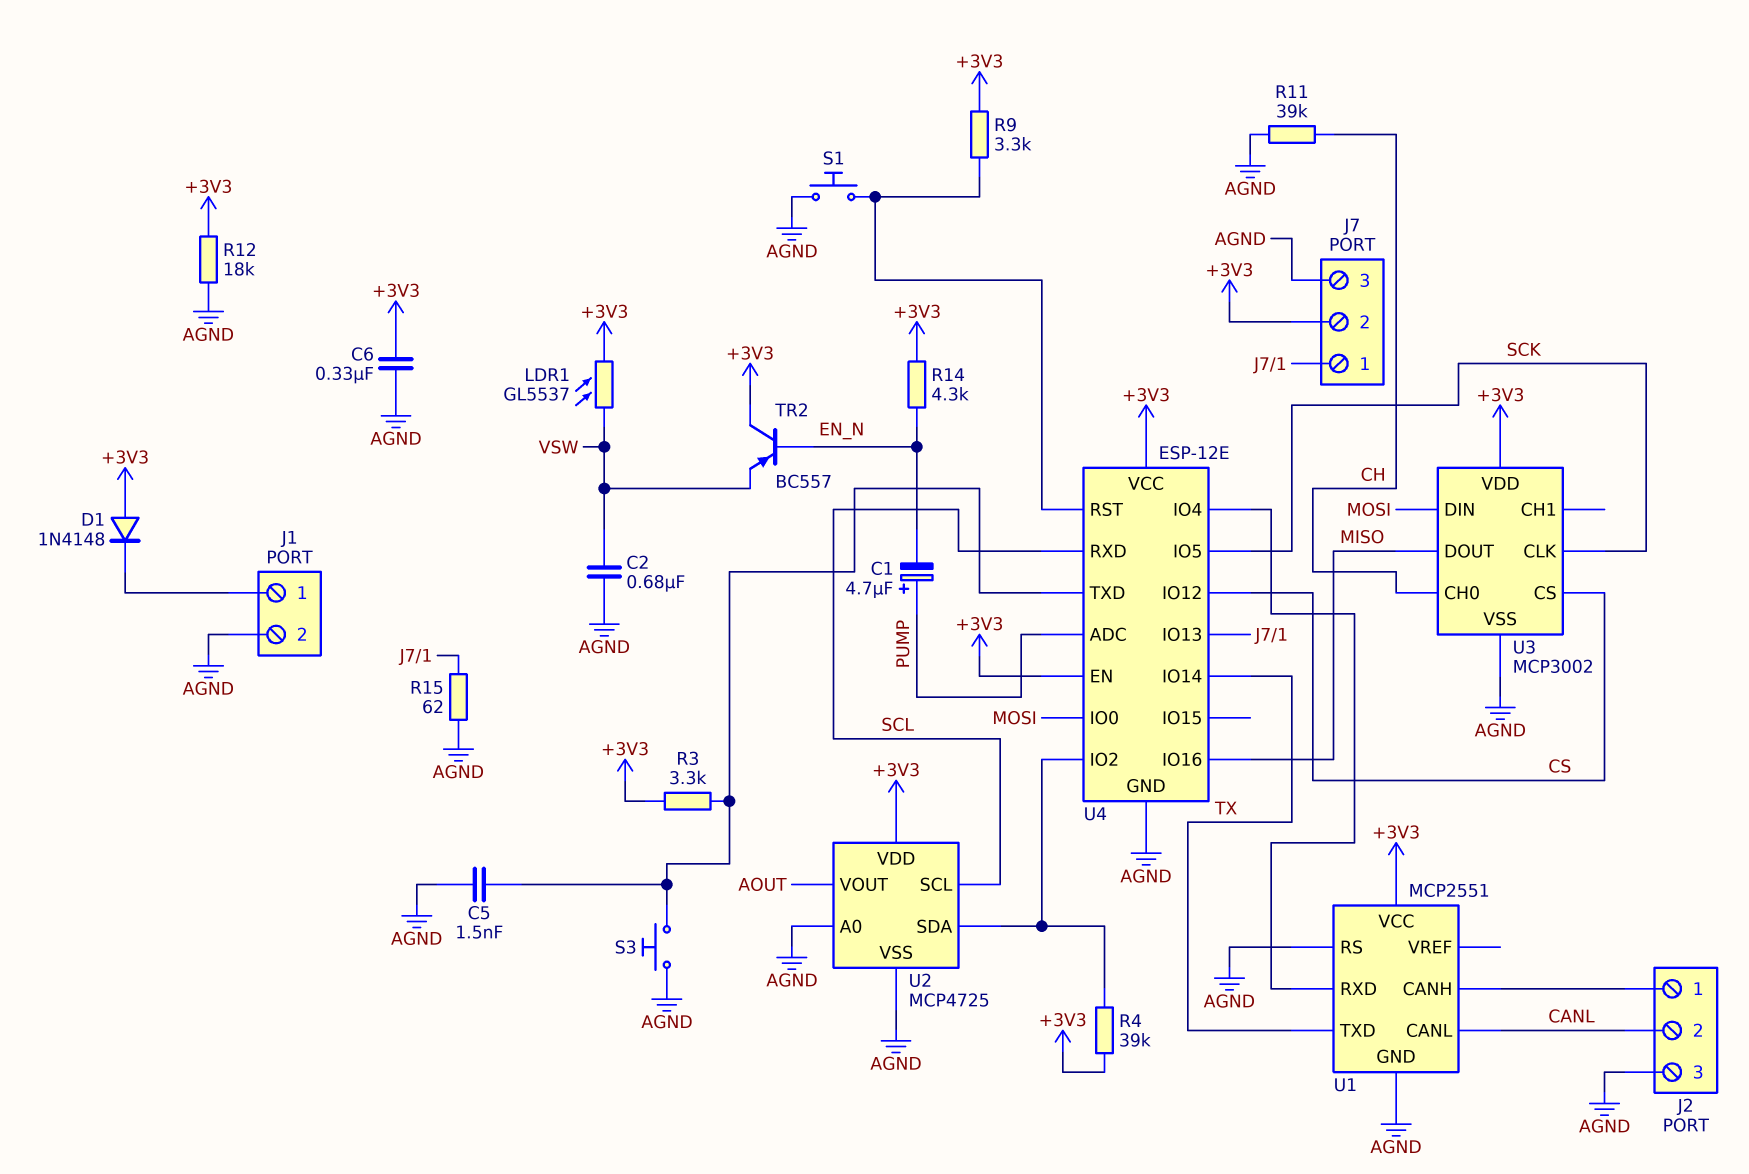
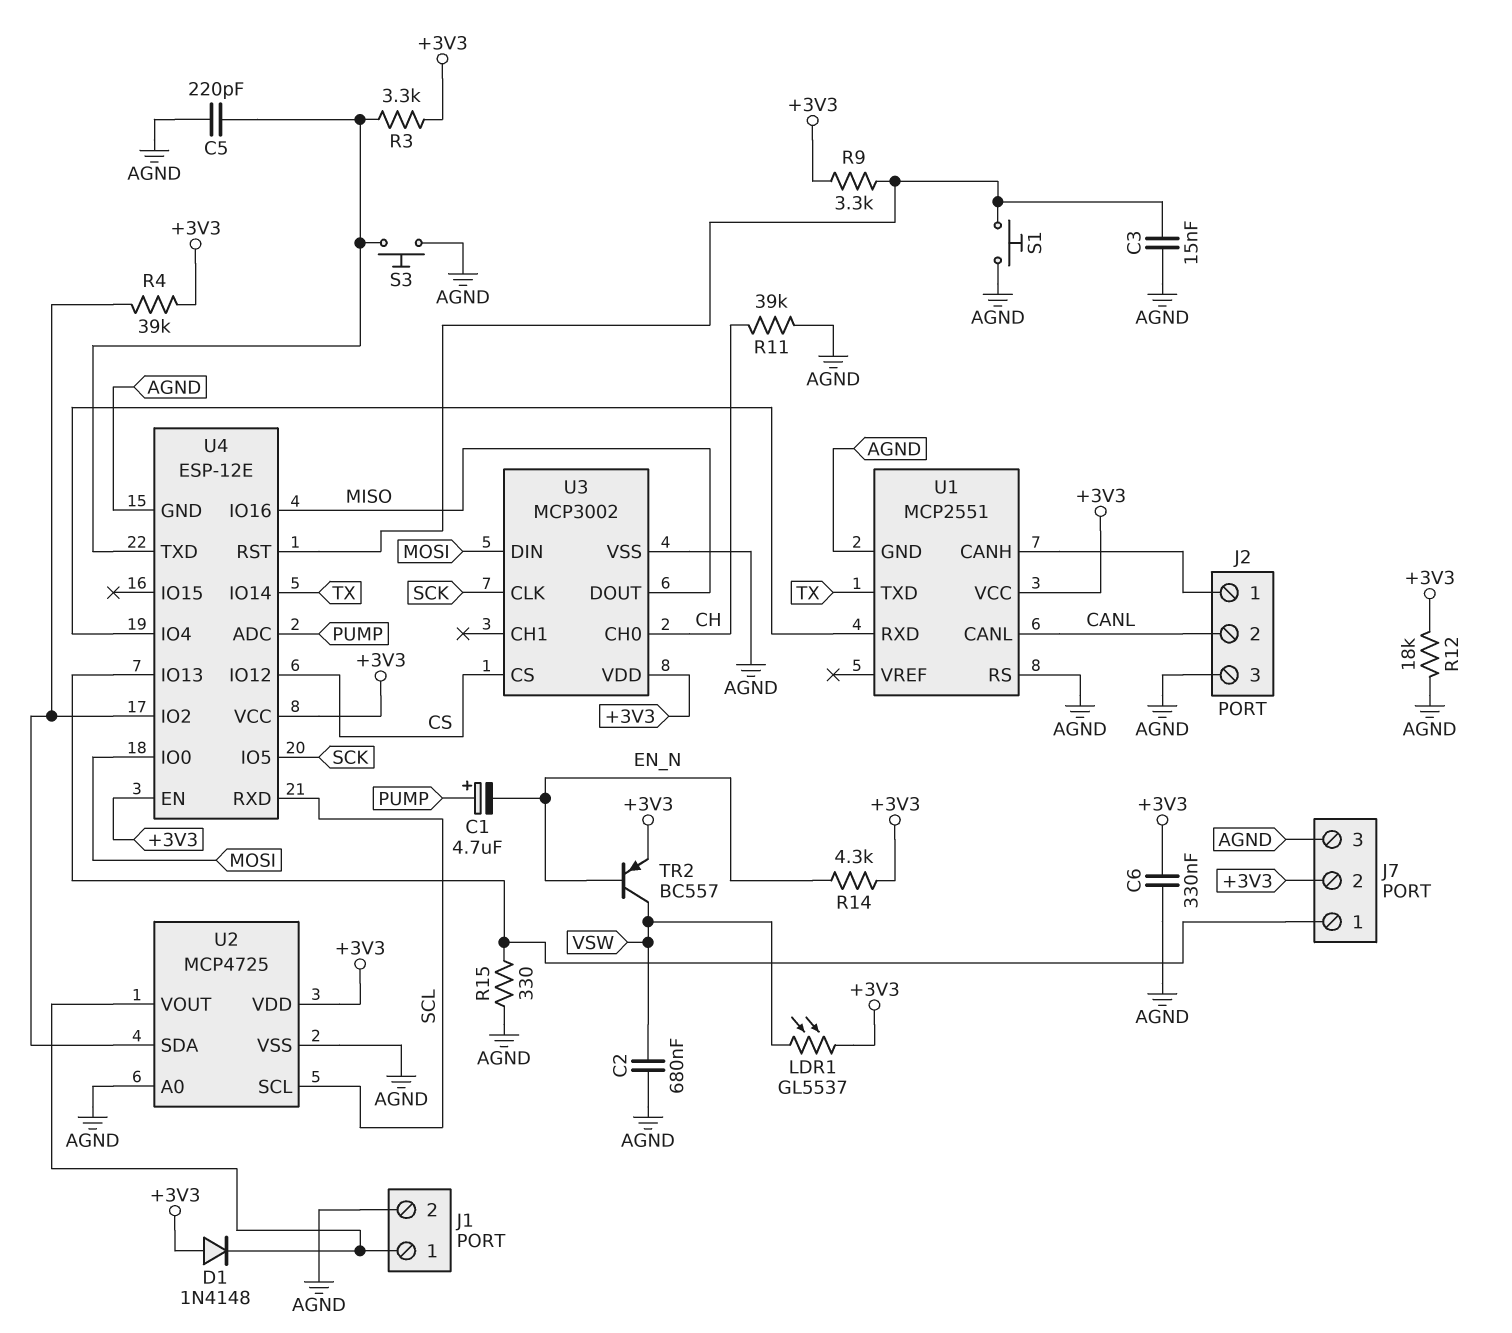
C3: none -> 15nF (AGND, U4/RST)
C5: 1.5nF (AGND, U4/TXD) -> 220pF (AGND, U4/TXD)
R15: 62 (AGND, J7/1) -> 330 (AGND, J7/1)
TR2: PNP BC557 (B EN_N, C +3V3, E VSW) -> PNP BC557 (B EN_N, C VSW, E +3V3)
U2 pin VOUT: AOUT -> J1/1

